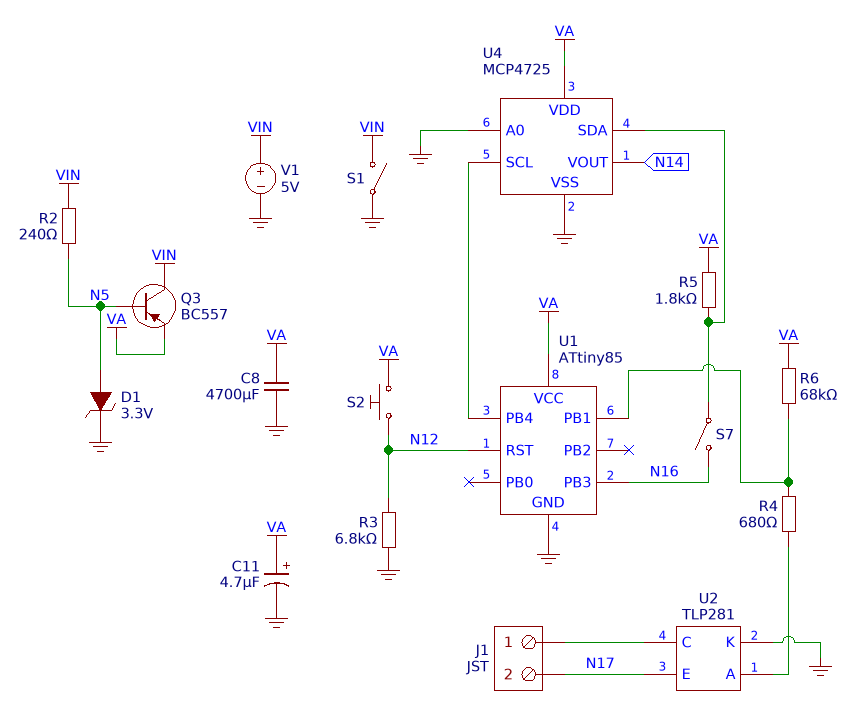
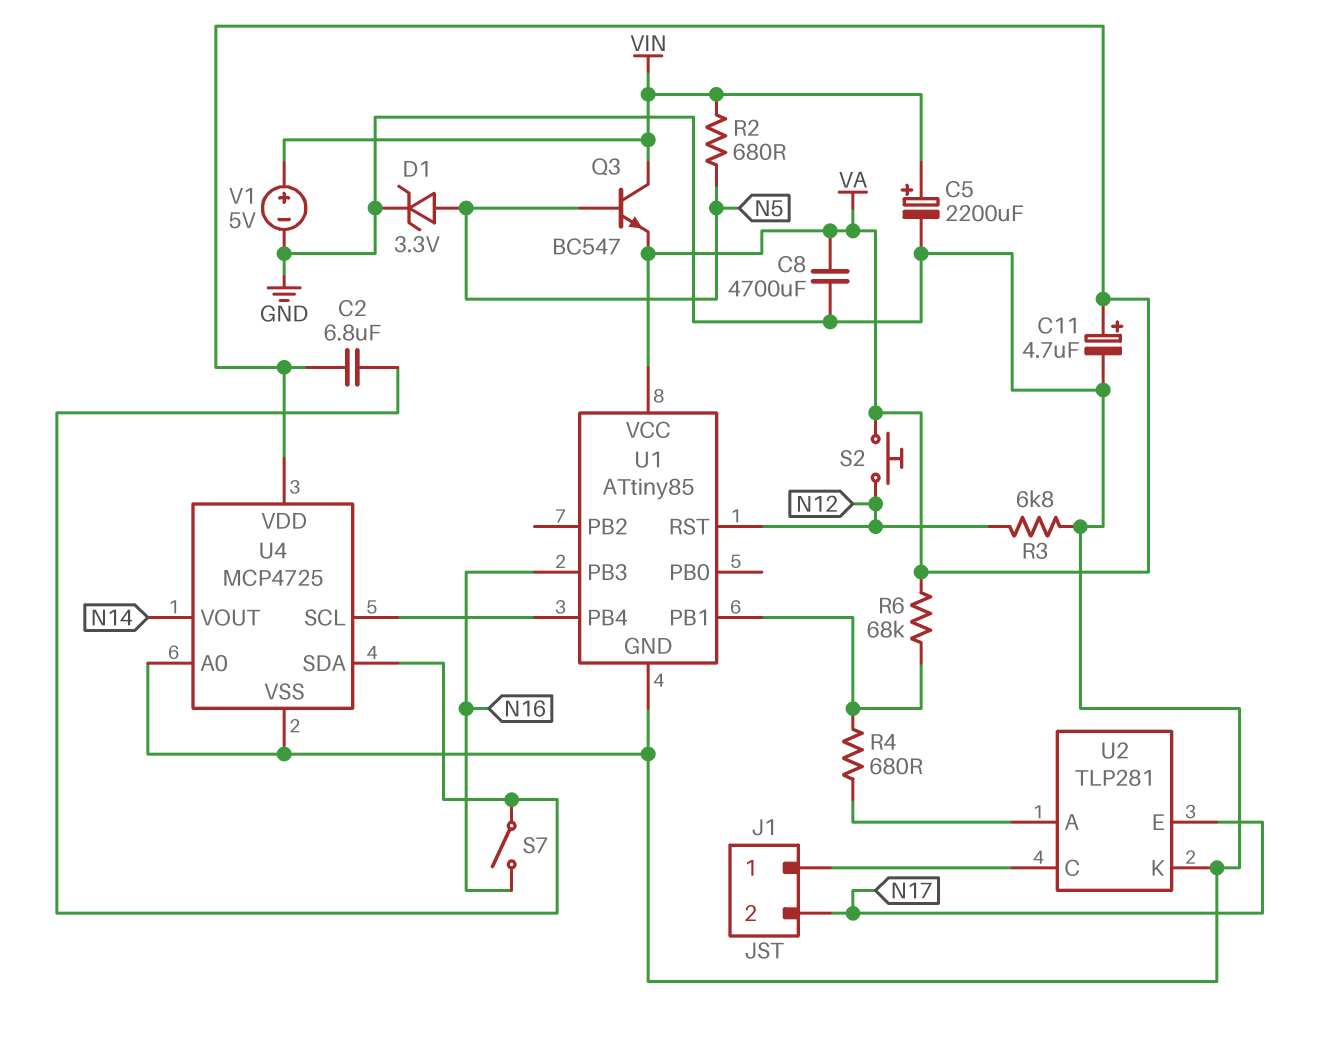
C2: none -> 6.8uF (U4/SDA, VA)
C5: none -> 2200uF (plus VIN, minus GND)
Q3: PNP BC557 (B N5, C VIN, E VA) -> NPN BC547 (B N5, C VIN, E VA)
R2: 240 (N5, VIN) -> 680 (N5, VIN)
R5: 1.8k (U4/SDA, VA) -> none
S1: switch (GND, VIN) -> none

